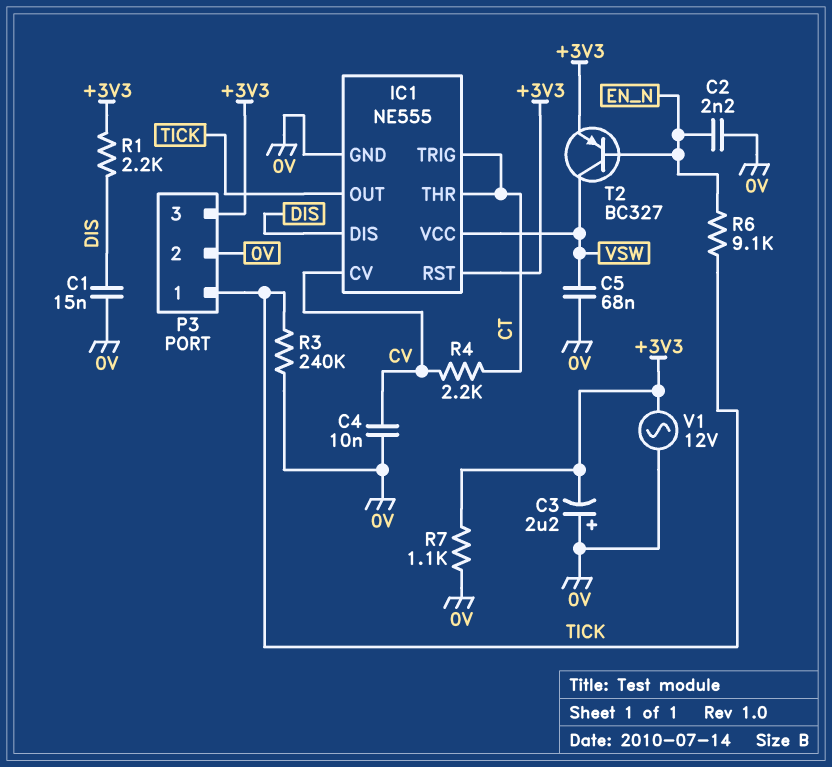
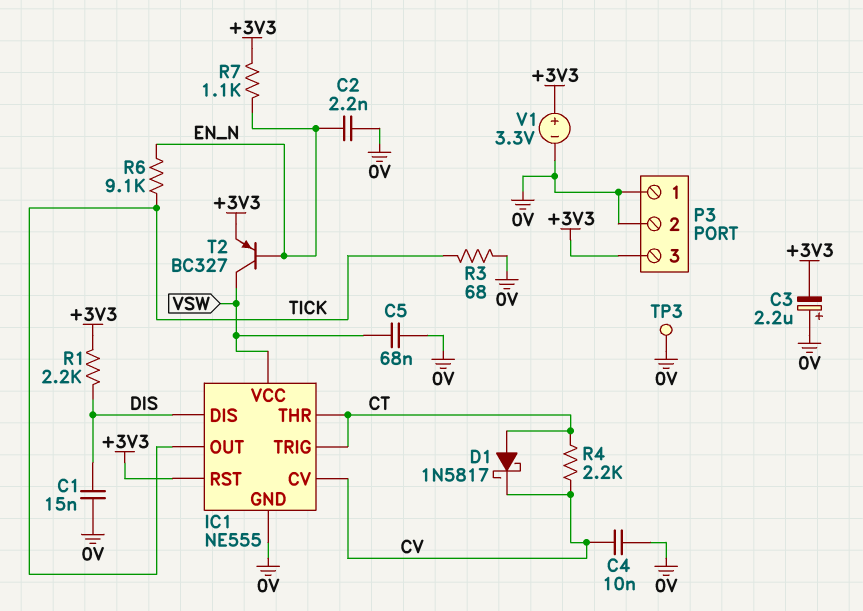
D1: none -> schottky 1N5817 (A CT, K CV)
P3 pin 1: TICK -> 0V
R3: 240k (0V, TICK) -> 68 (0V, TICK)
R7: 1.1k (+3V3, 0V) -> 1.1k (+3V3, EN_N)
TP3: none -> test point (0V)
V1: AC 12V (+3V3, 0V) -> 3.3V (plus +3V3, minus 0V)

